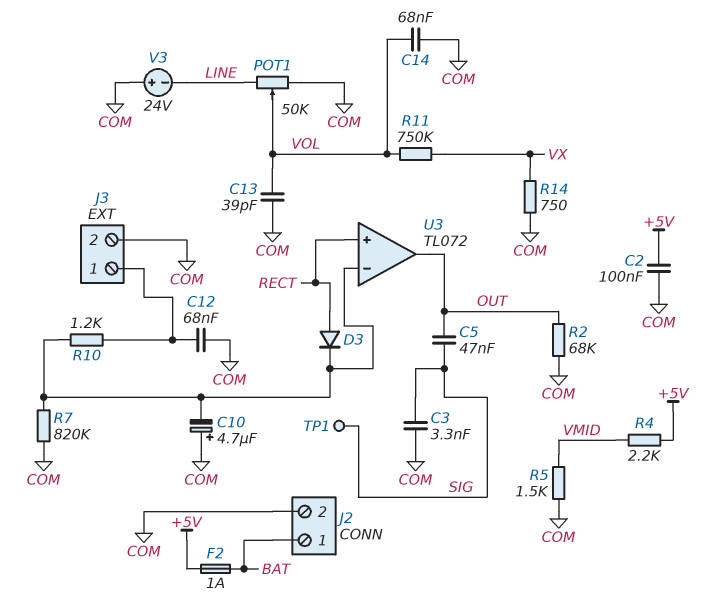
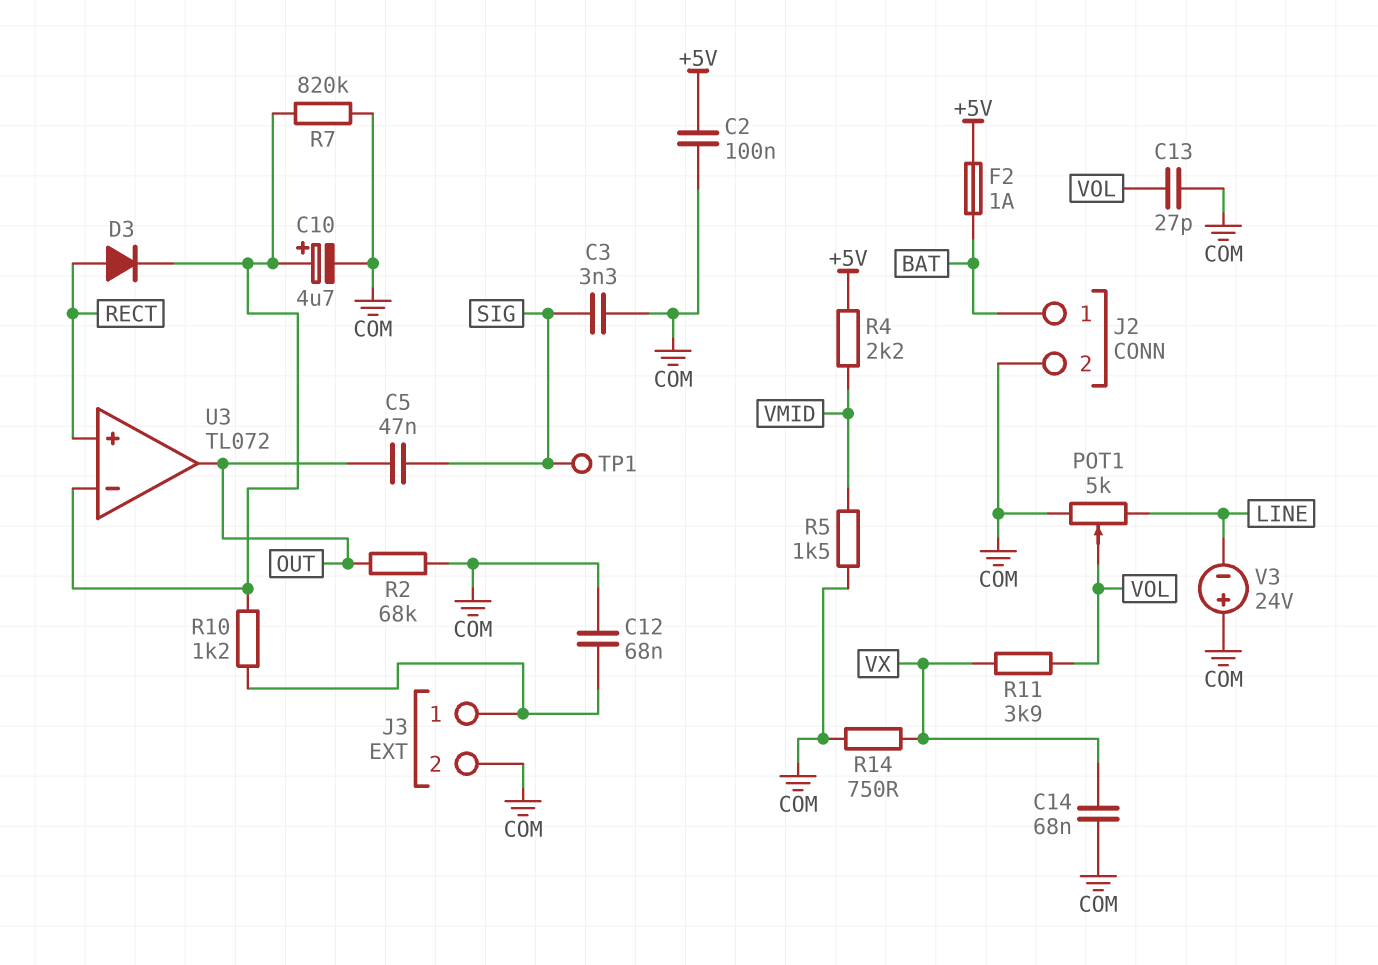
C10: 4.7uF (plus COM, minus U3/in-) -> 4.7uF (plus U3/in-, minus COM)
C13: 39pF (COM, VOL) -> 27pF (COM, VOL)
C14: 68nF (COM, VOL) -> 68nF (COM, VX)
POT1: 50k (COM, LINE, wiper VOL) -> 5k (COM, LINE, wiper VOL)
R11: 750k (VOL, VX) -> 3.9k (VOL, VX)

